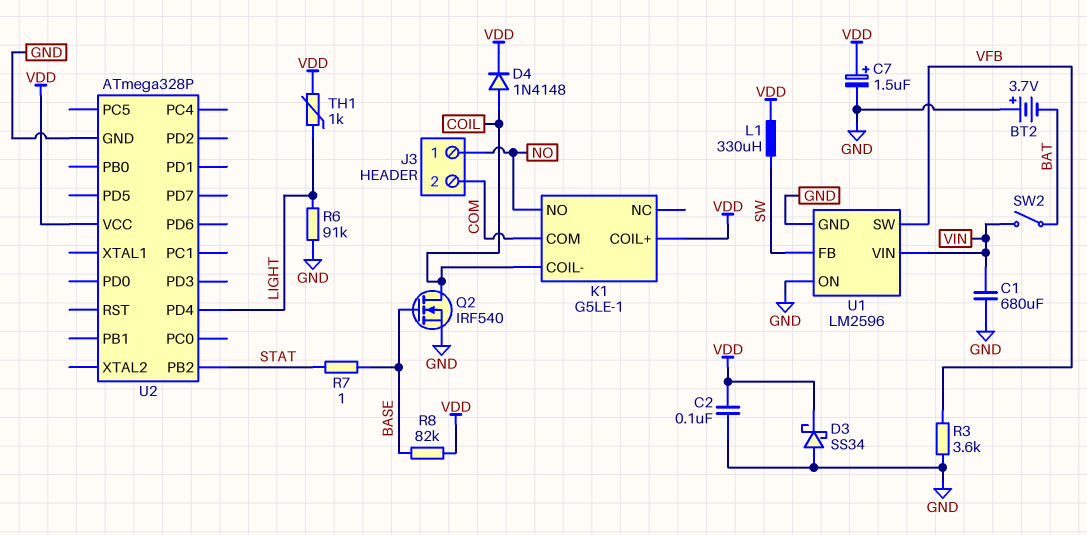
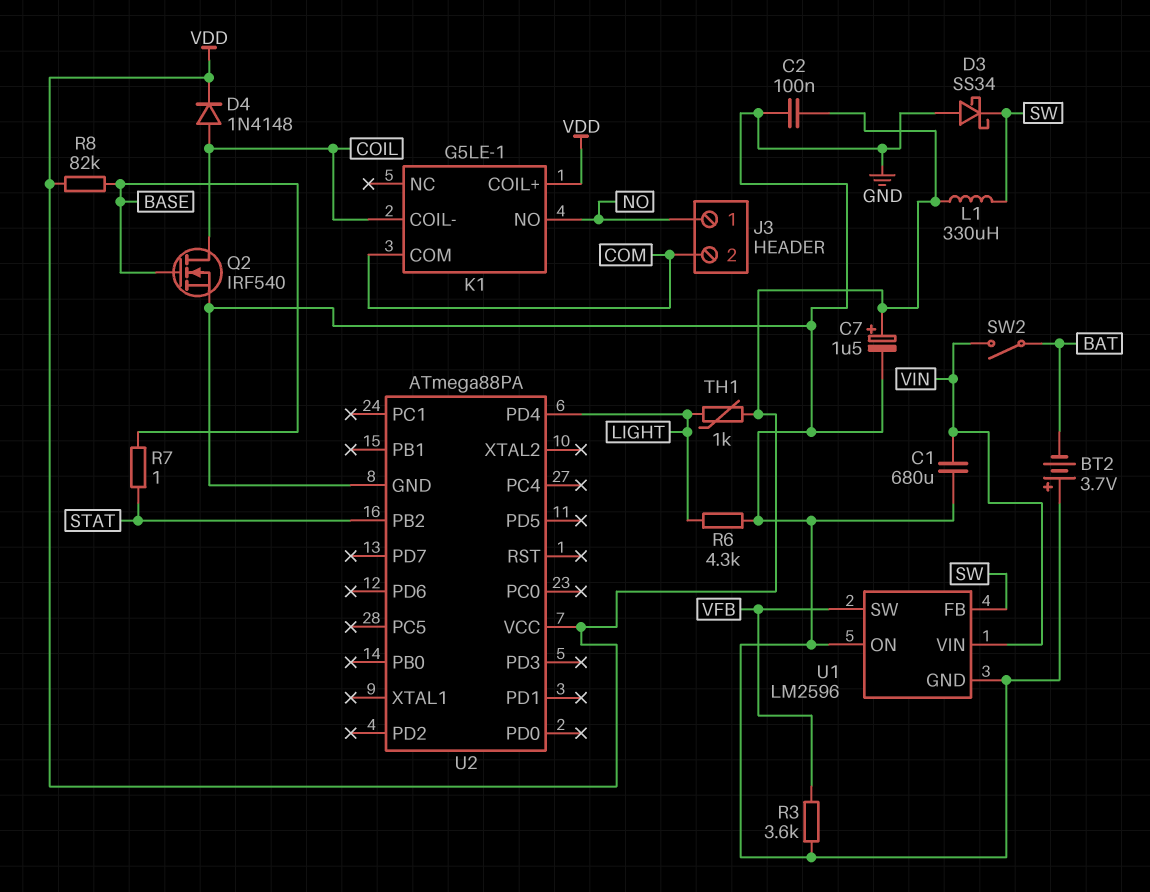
D3: schottky SS34 (A GND, K VDD) -> schottky SS34 (A GND, K SW)
R6: 91k (GND, LIGHT) -> 4.3k (GND, LIGHT)
U2: ATmega328P -> ATmega88PA

